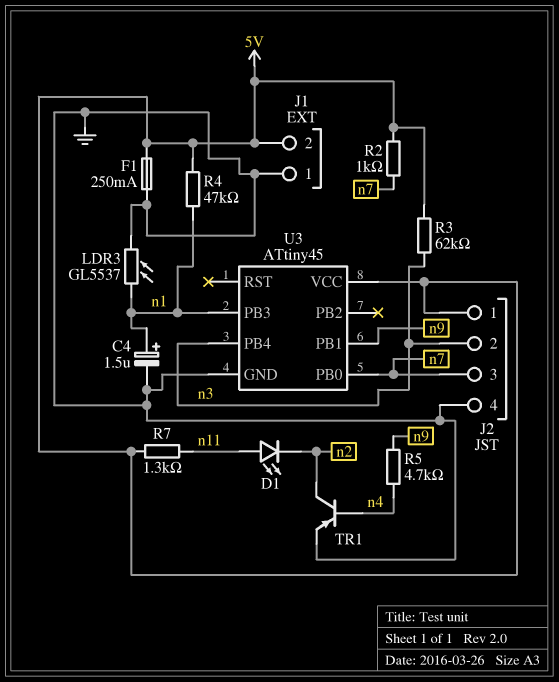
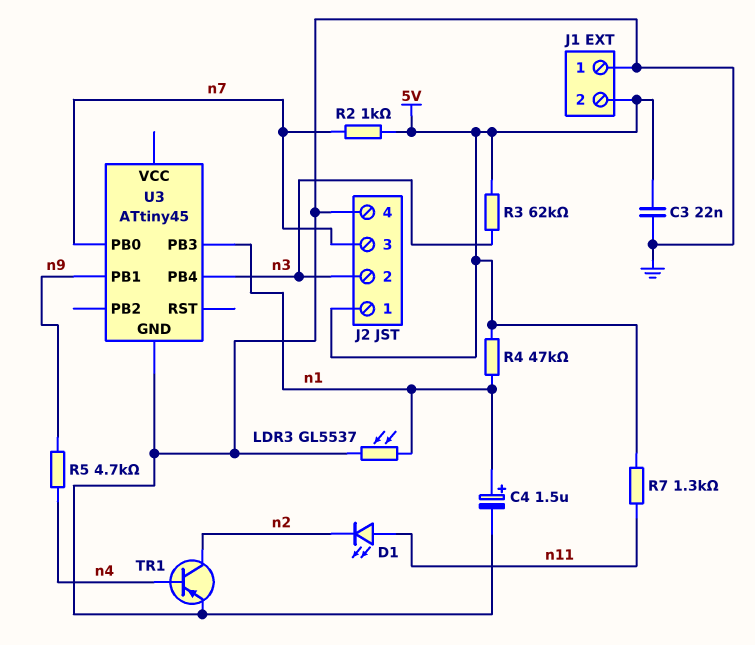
C3: none -> 22nF (5V, GND)
F1: 250mA (5V, GND) -> none
U3 pin VCC: 5V -> none

